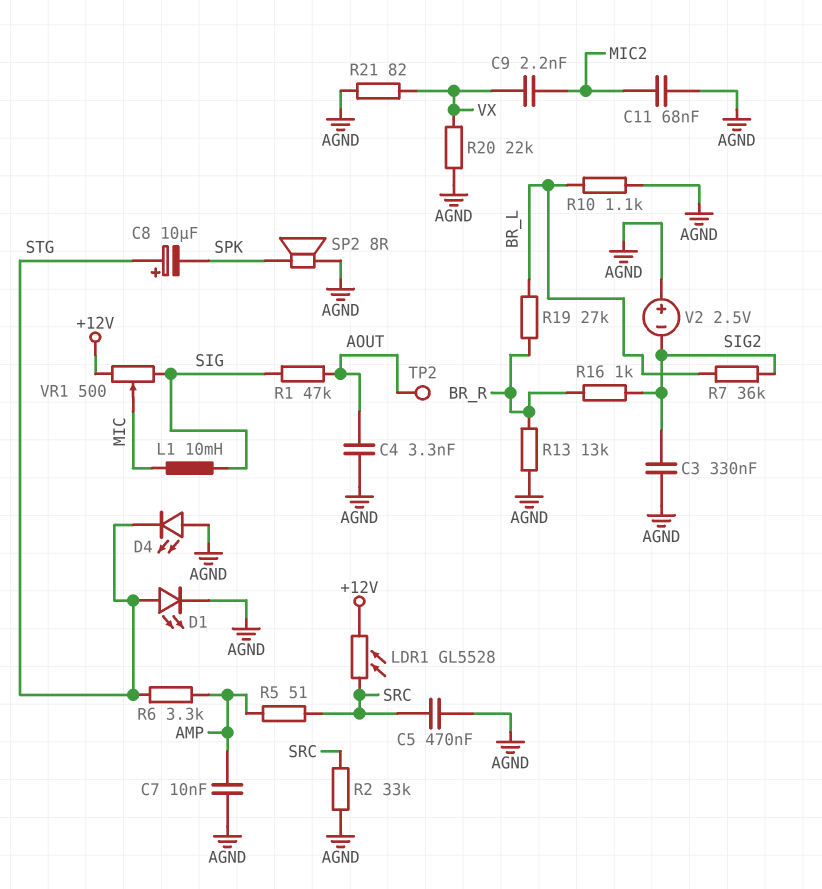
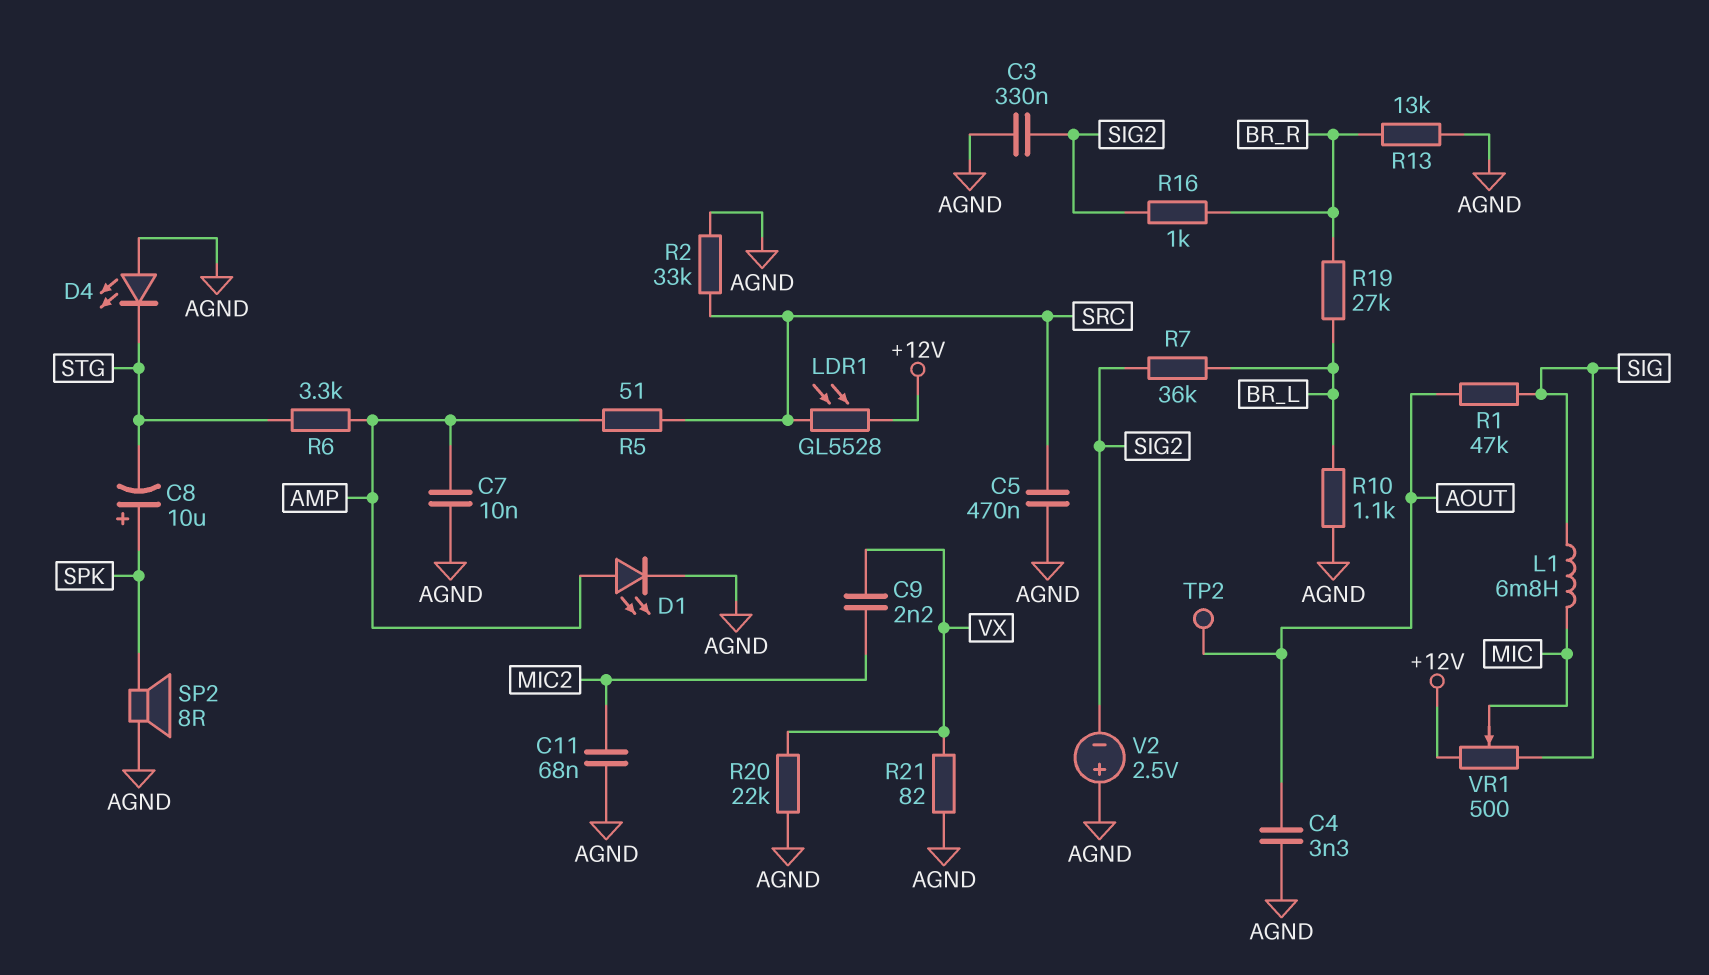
C8: 10uF (plus STG, minus SPK) -> 10uF (plus SPK, minus STG)
D1: LED (A STG, K AGND) -> LED (A AMP, K AGND)
L1: 10mH (MIC, SIG) -> 6.8mH (MIC, SIG)

